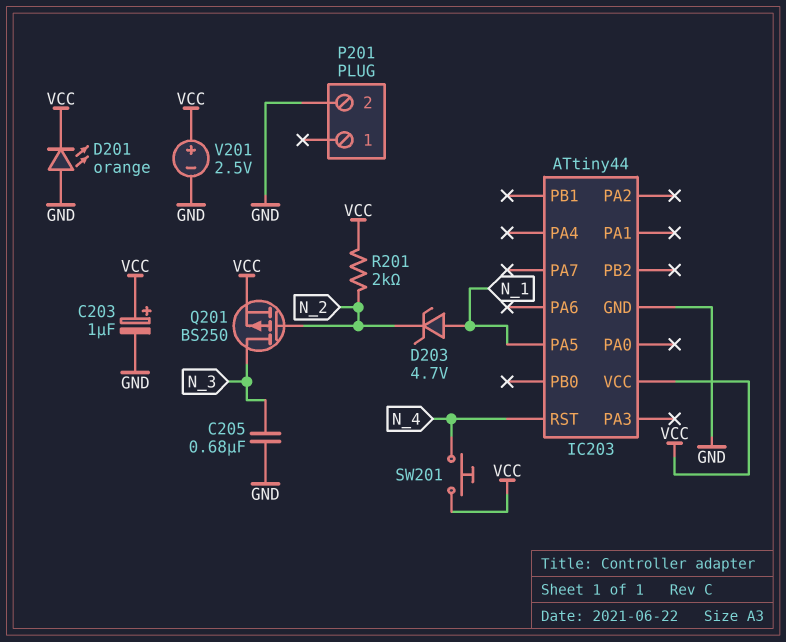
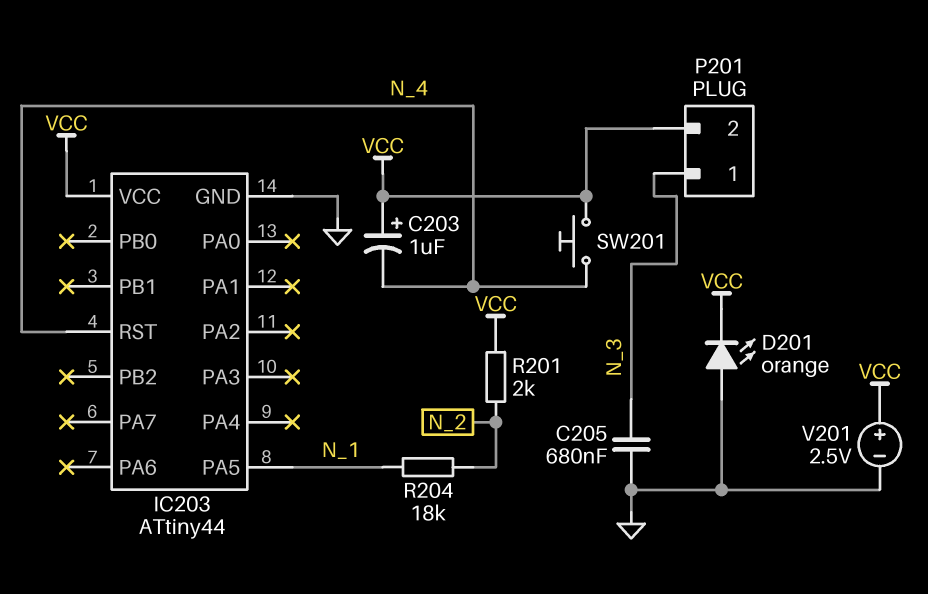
C203: 1uF (plus VCC, minus GND) -> 1uF (plus VCC, minus N_4)
D203: zener 4.7V (A N_1, K N_2) -> none
P201 pin 1: none -> N_3
P201 pin 2: GND -> VCC
Q201: PMOS BS250 (G N_2, D N_3, S VCC) -> none
R204: none -> 18k (N_1, N_2)

